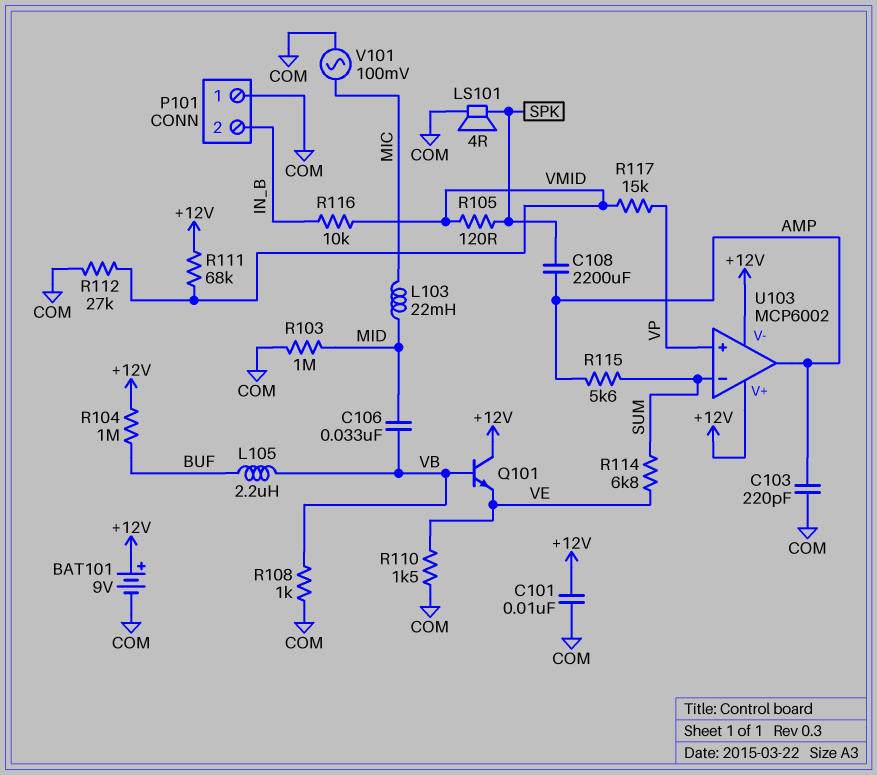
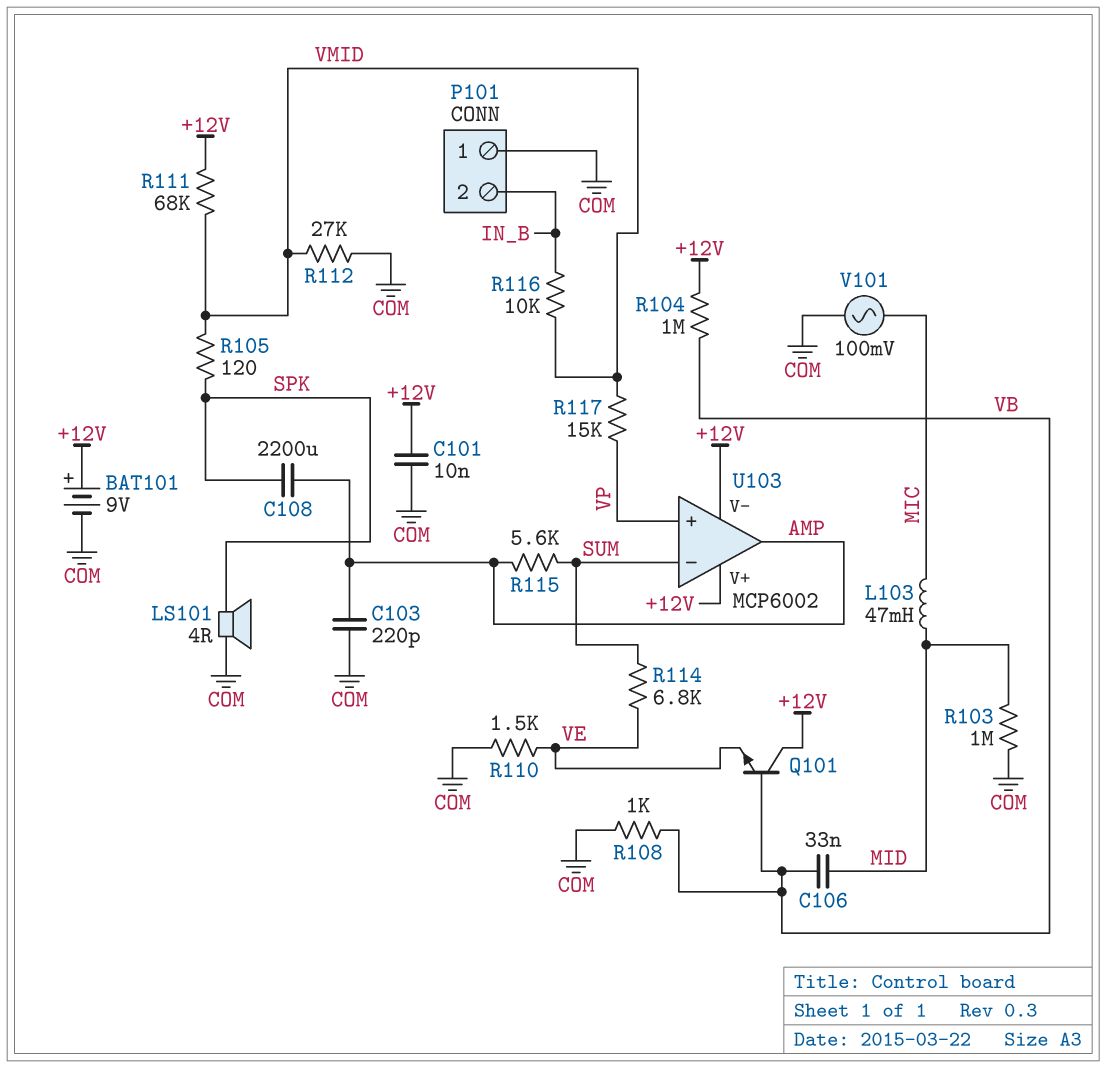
L103: 22mH (MIC, MID) -> 47mH (MIC, MID)
L105: 2.2uH (BUF, VB) -> none
R104: 1M (+12V, BUF) -> 1M (+12V, VB)

